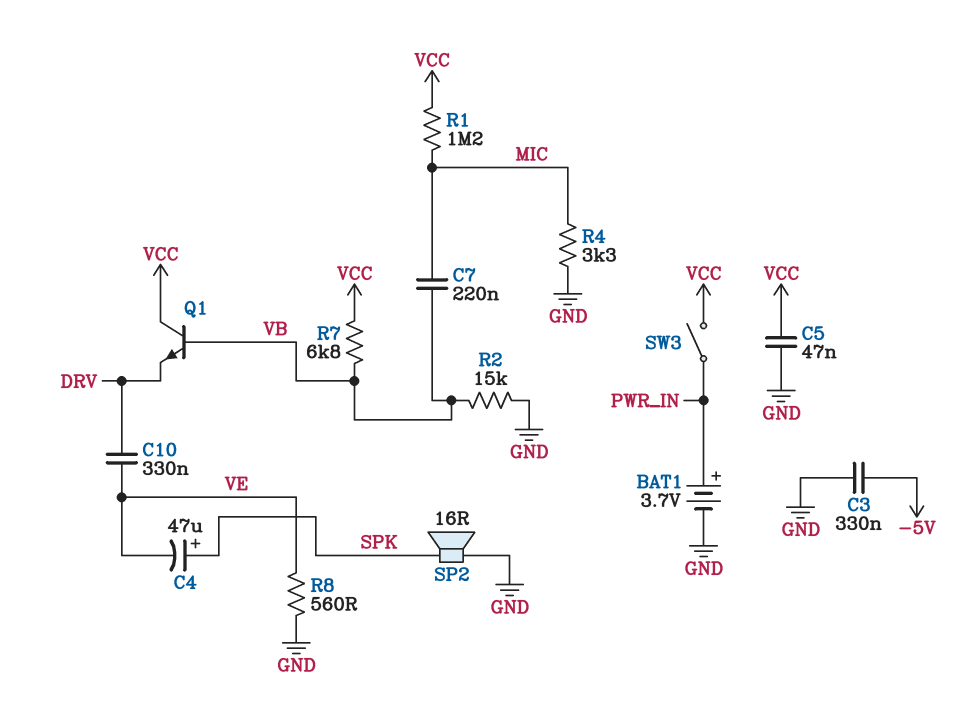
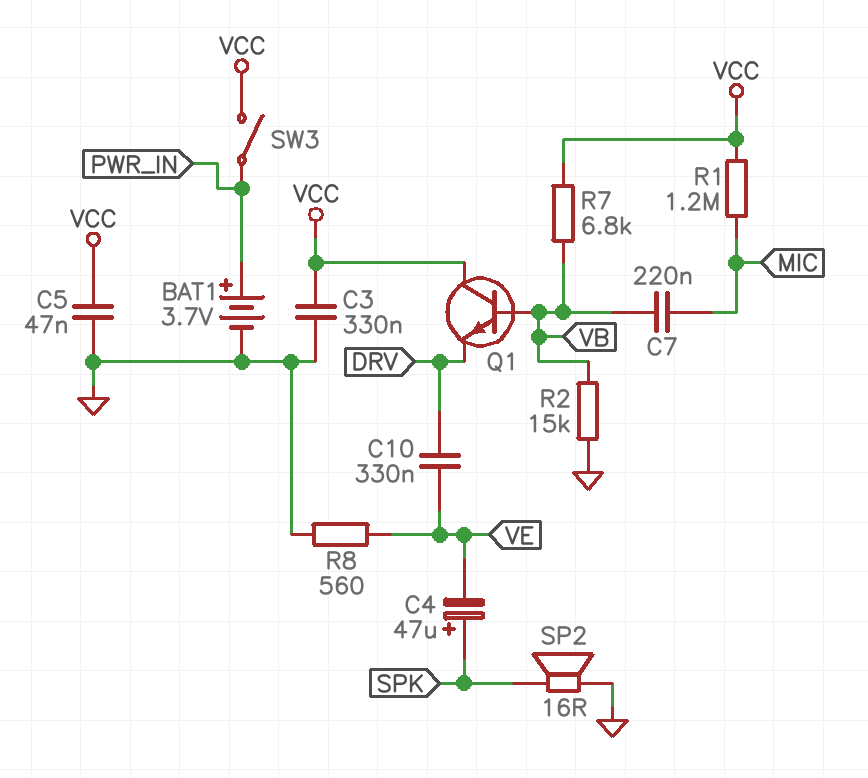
C3: 330nF (-5V, GND) -> 330nF (GND, VCC)
R4: 3.3k (GND, MIC) -> none

